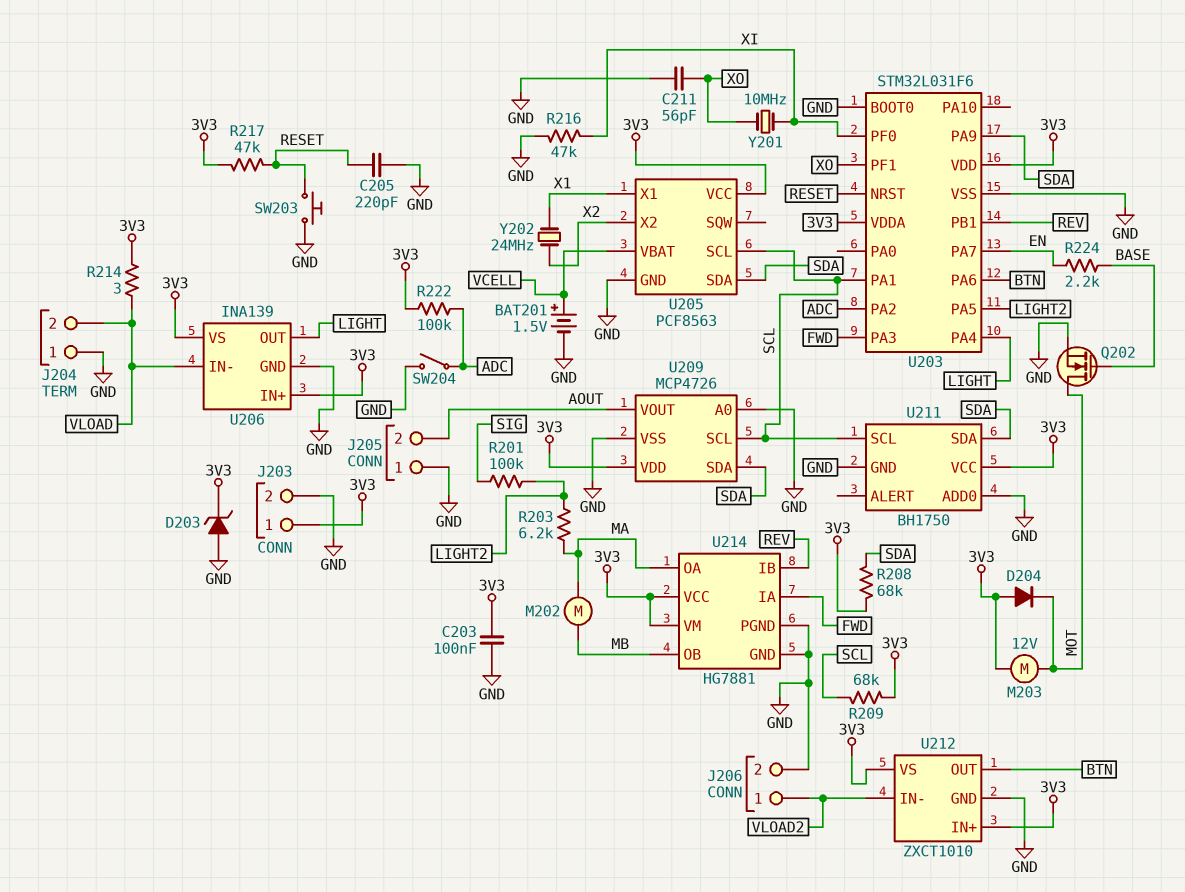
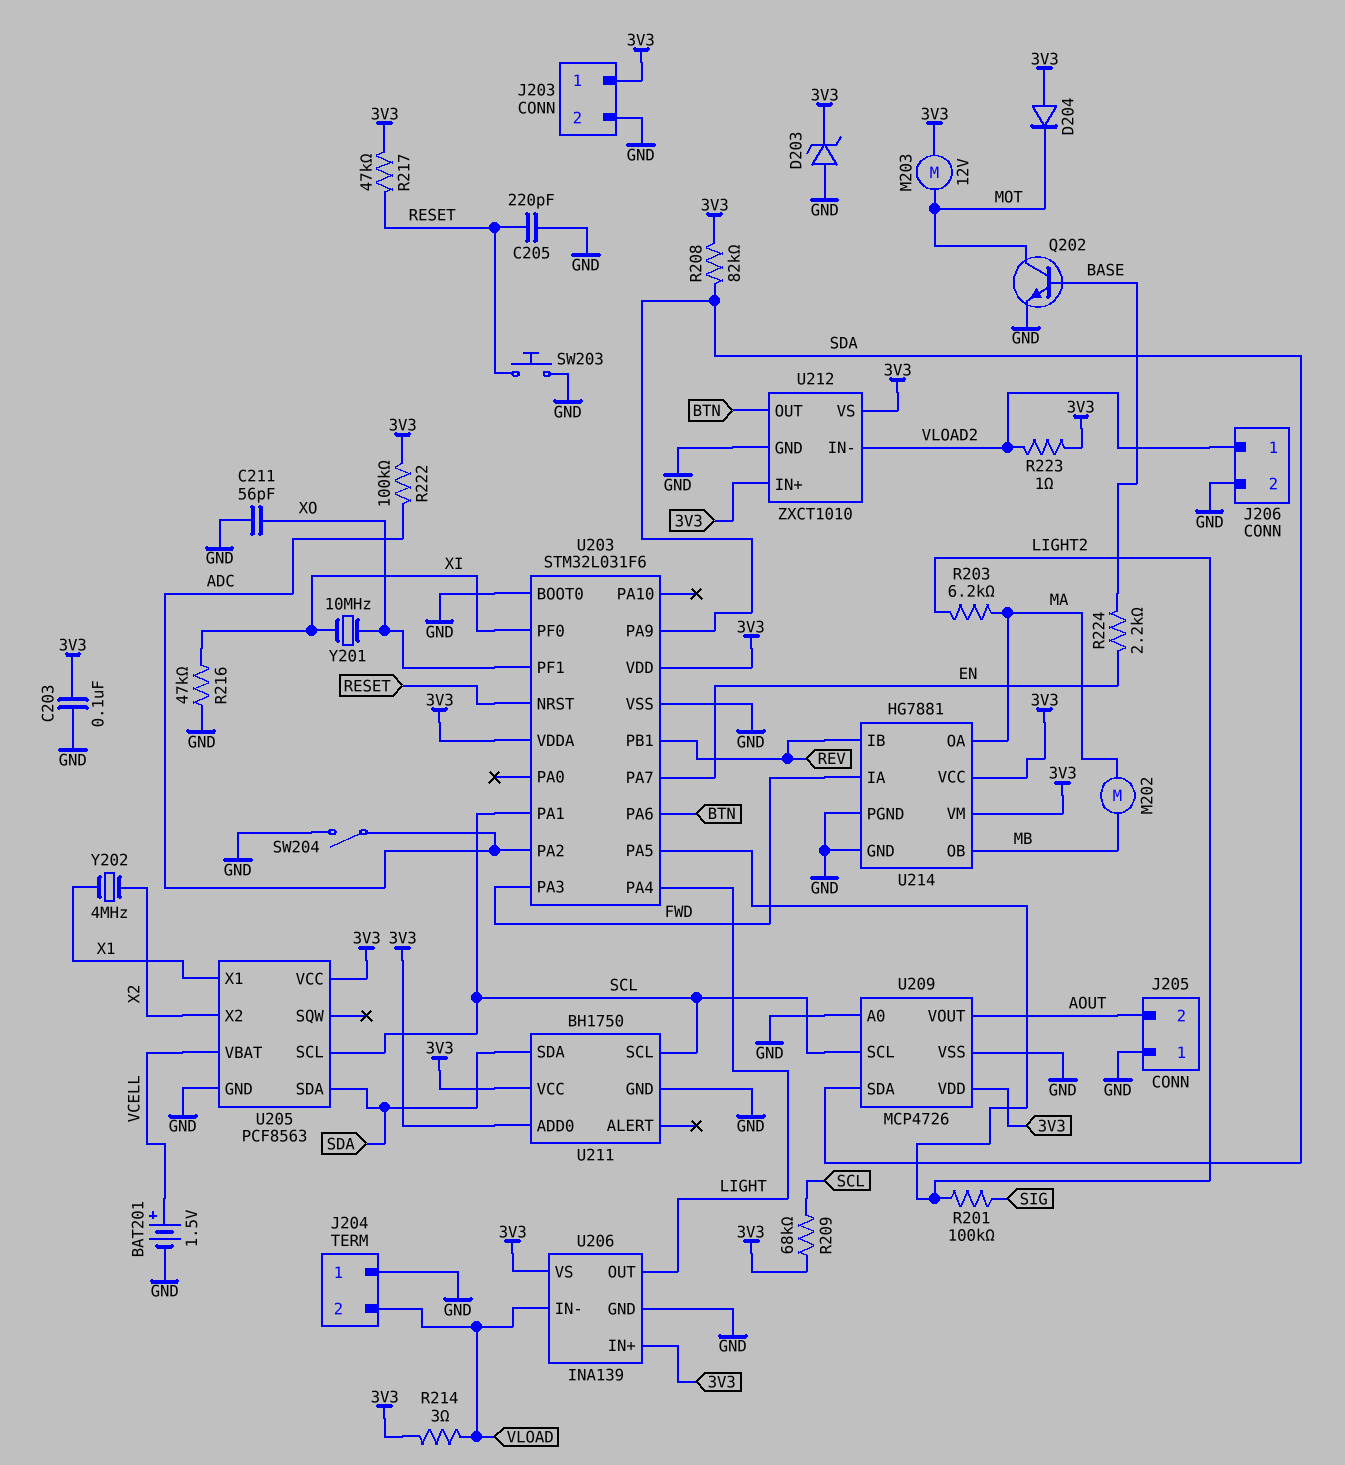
Q202: NMOS (G BASE, D MOT, S GND) -> NPN (B BASE, C MOT, E GND)
R208: 68k (3V3, SDA) -> 82k (3V3, SDA)
R223: none -> 1 (3V3, VLOAD2)
U211 pin ADD0: GND -> 3V3
Y202: 24MHz (X1, X2) -> 4MHz (X1, X2)

